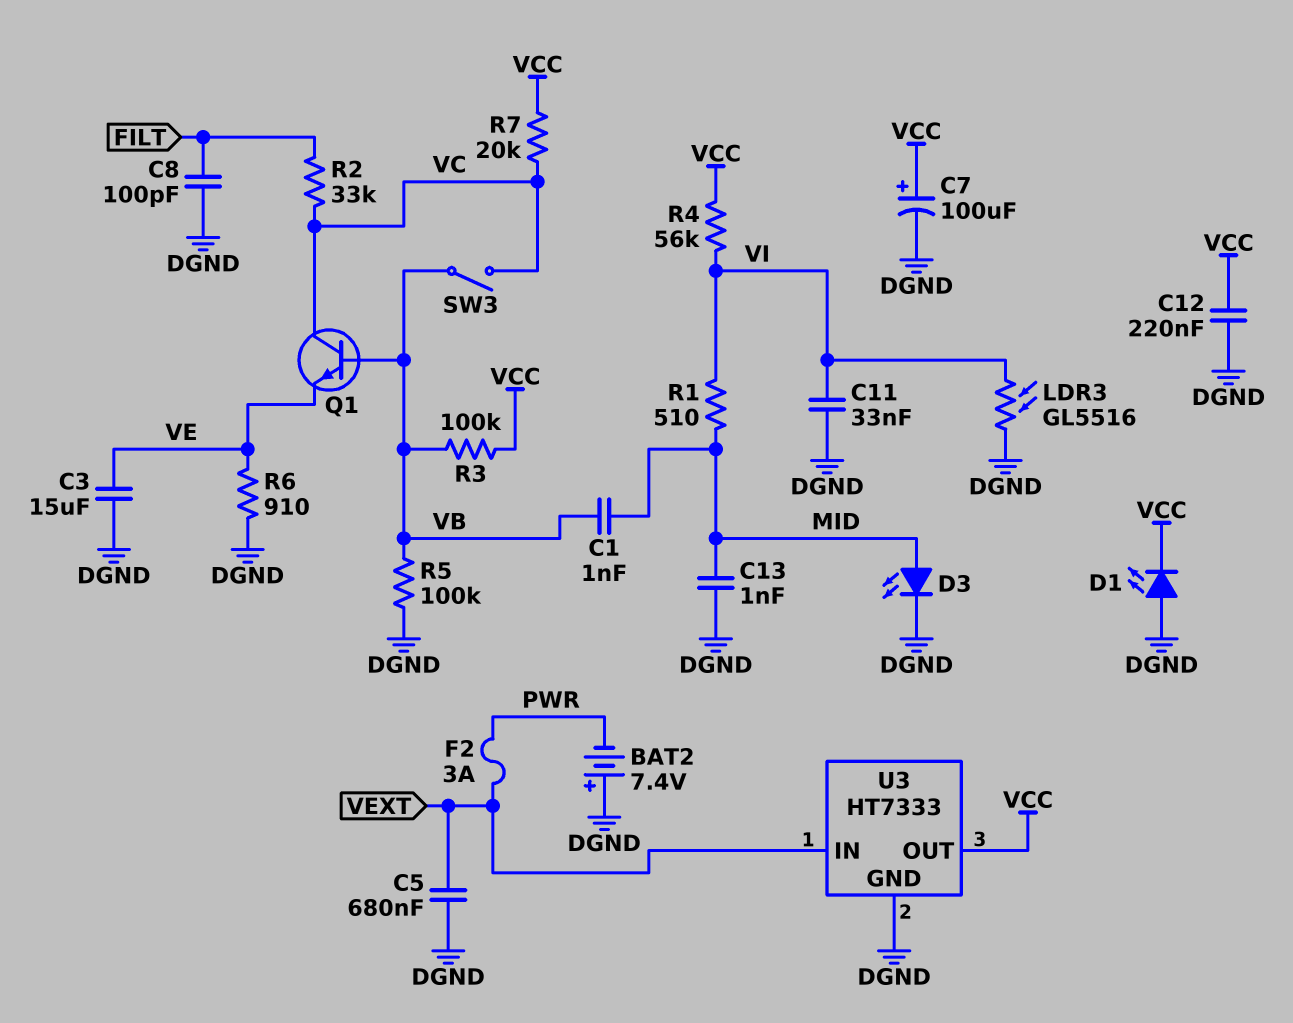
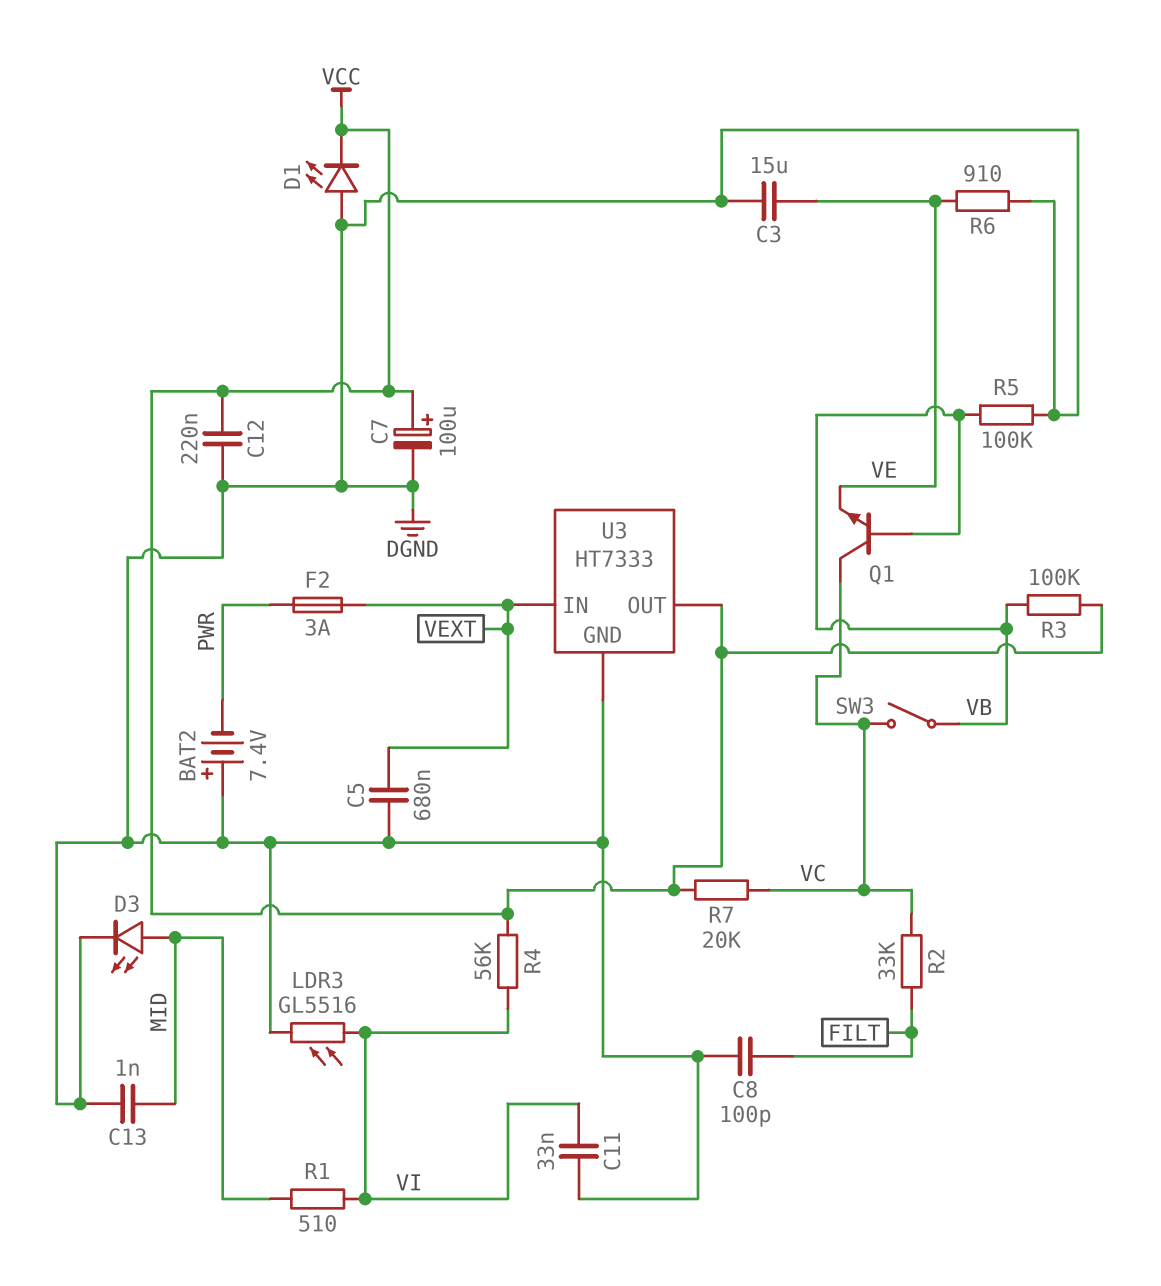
C1: 1nF (MID, VB) -> none

